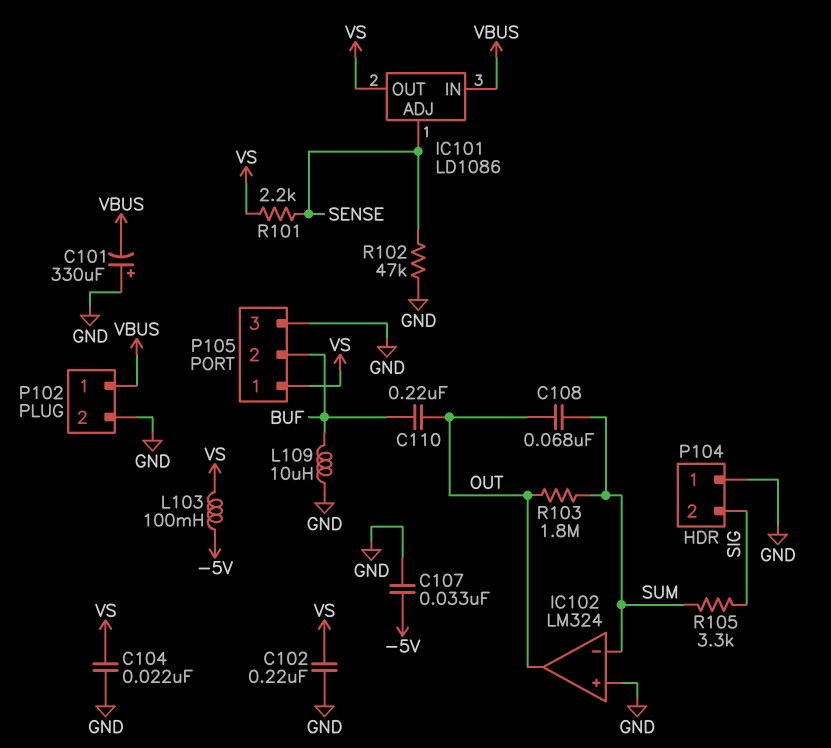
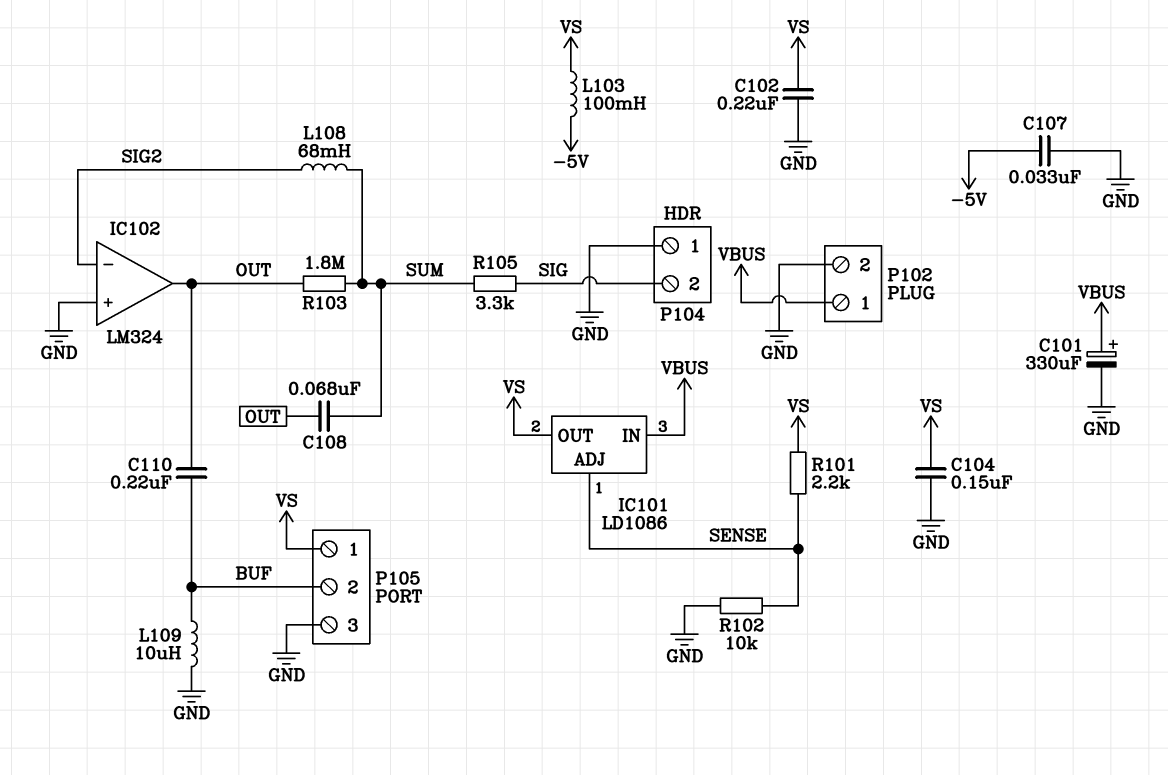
C101: 330uF (plus GND, minus VBUS) -> 330uF (plus VBUS, minus GND)
C104: 22nF (GND, VS) -> 150nF (GND, VS)
IC102 pin in-: SUM -> SIG2
L108: none -> 68mH (SIG2, SUM)
R102: 47k (GND, SENSE) -> 10k (GND, SENSE)

